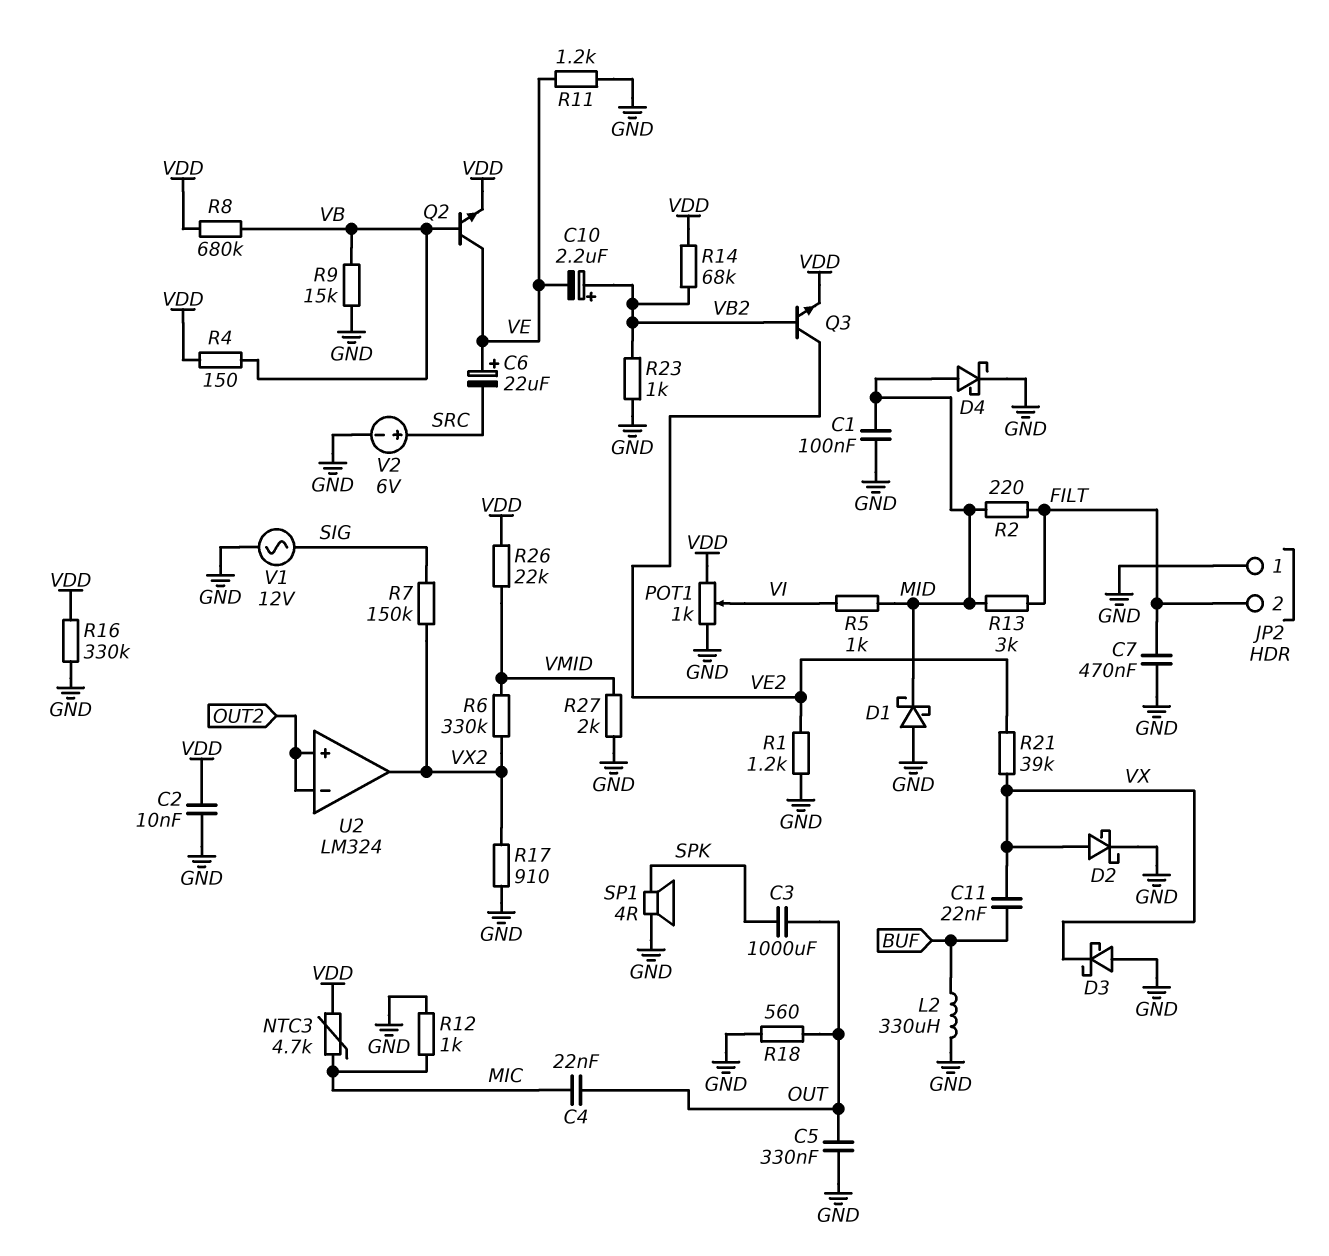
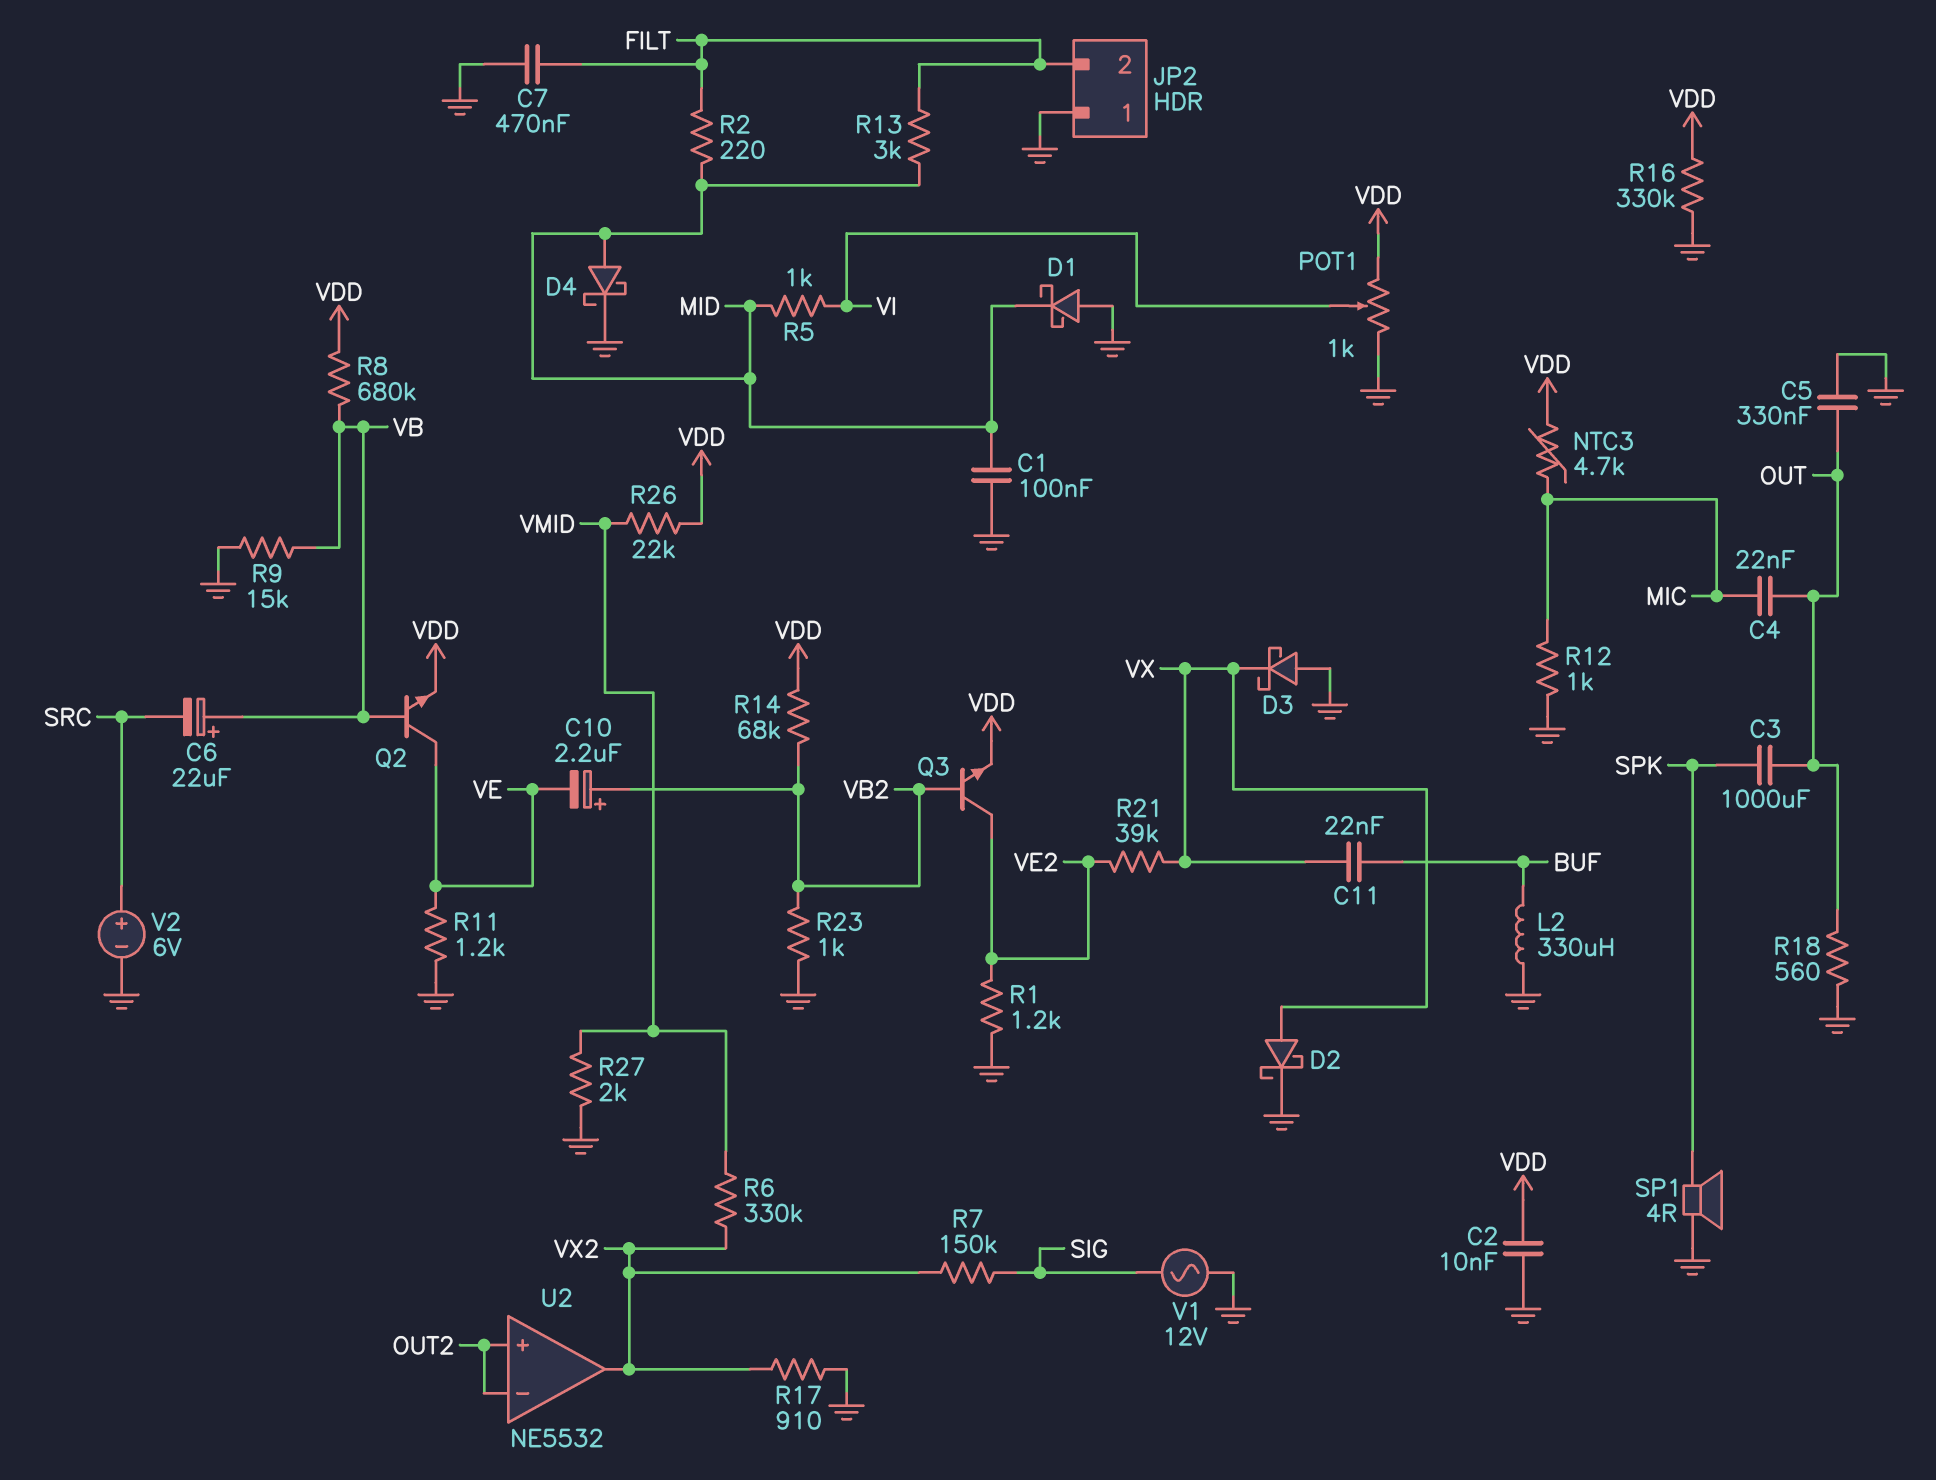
C6: 22uF (plus VE, minus SRC) -> 22uF (plus VB, minus SRC)
R4: 150 (VB, VDD) -> none
U2: LM324 -> NE5532

